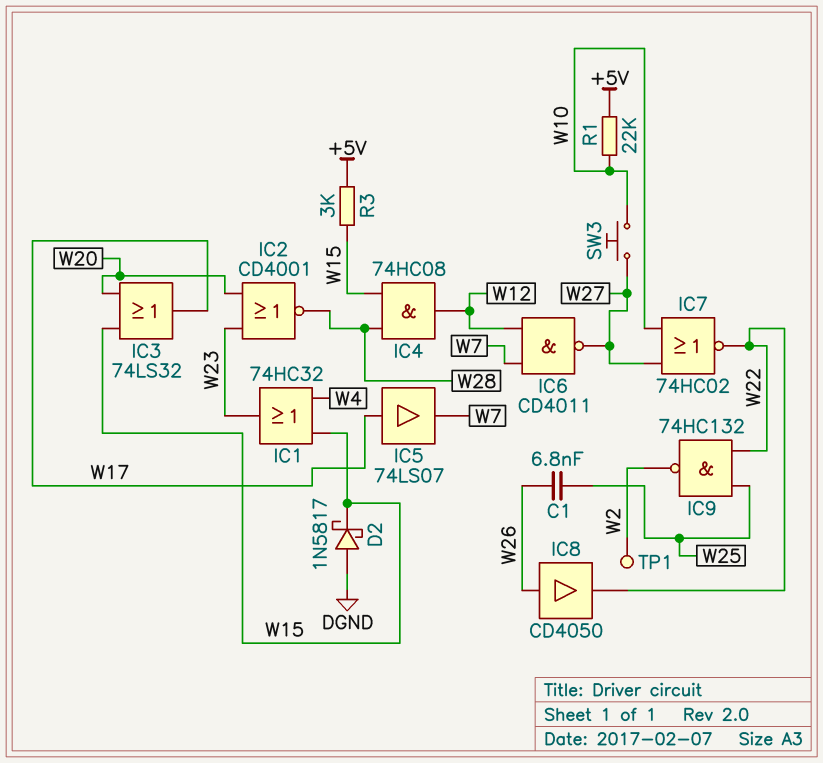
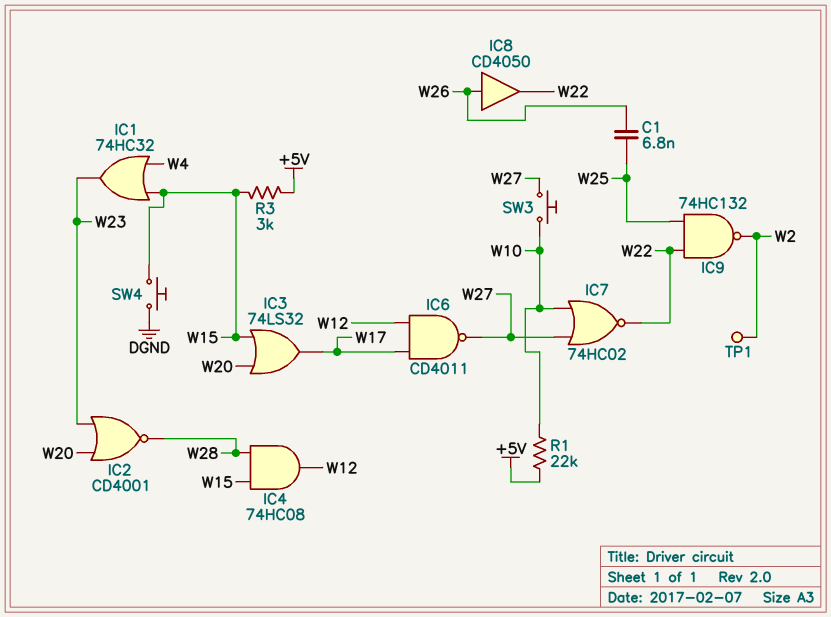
D2: schottky 1N5817 (A DGND, K W15) -> none
IC5: buffer 74LS07 (in W17, out W7) -> none
IC6: NAND CD4011 (in W7, in W12, out W27) -> NAND CD4011 (in W12, in W17, out W27)
SW4: none -> button (DGND, W15)

